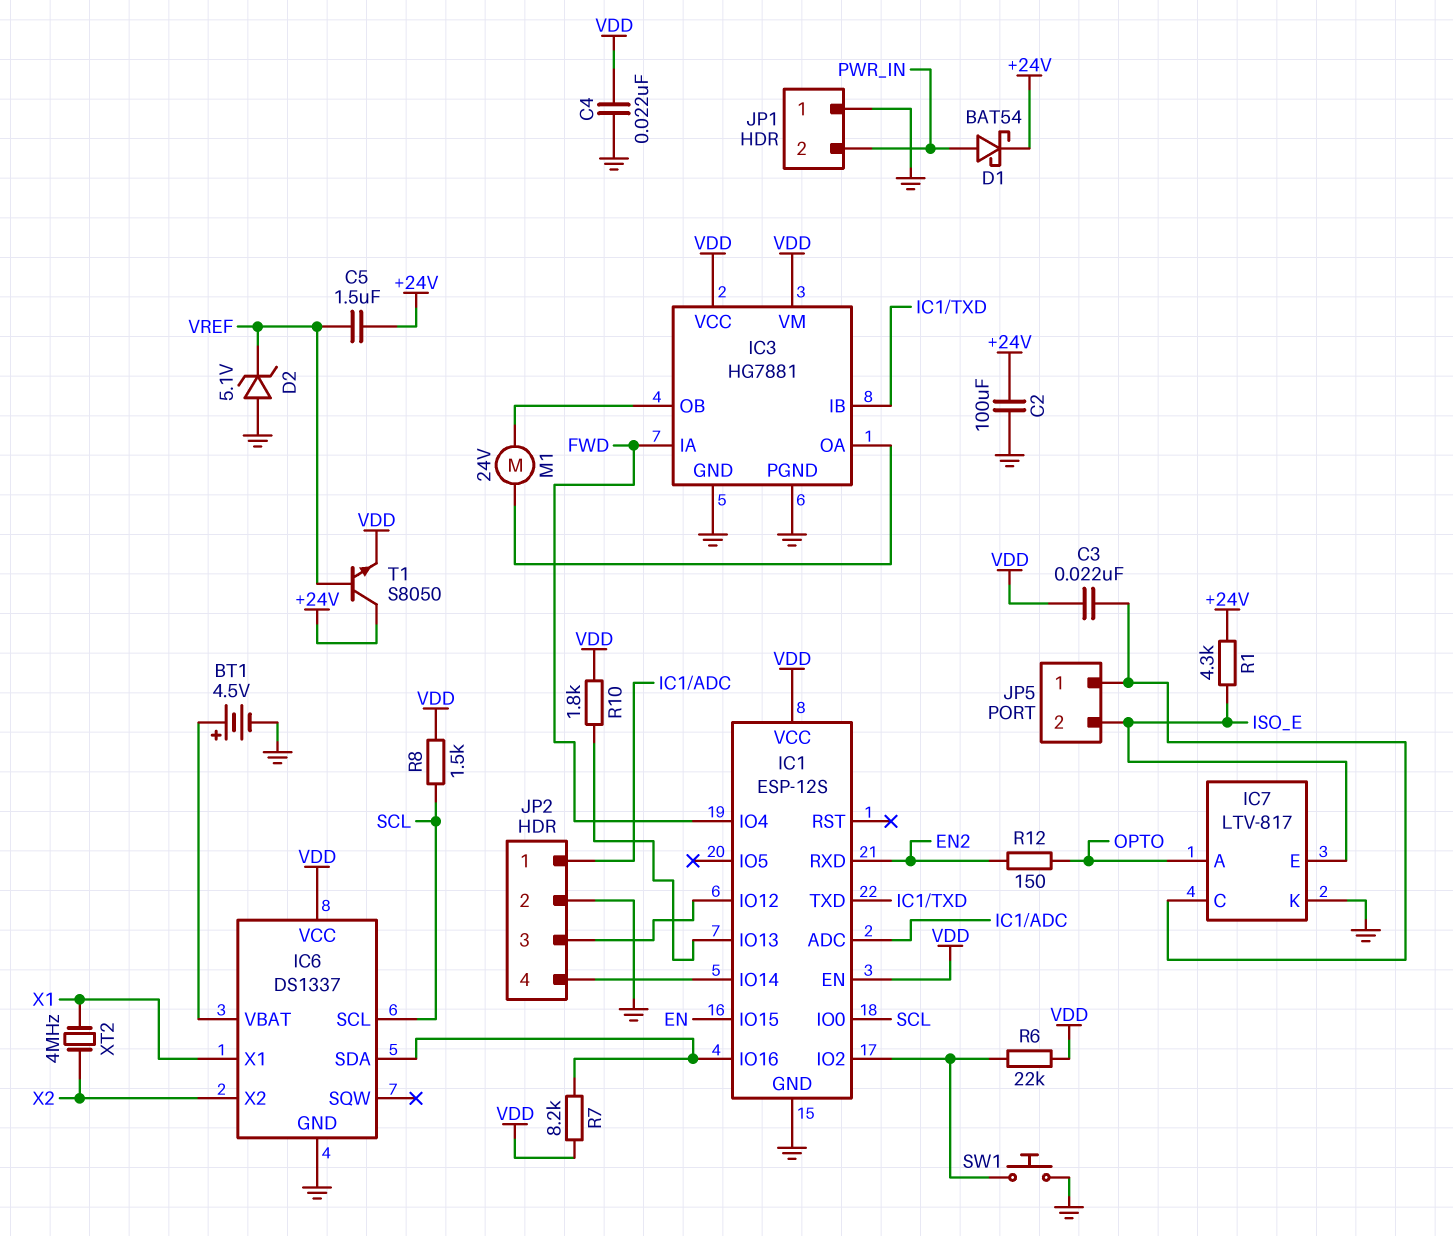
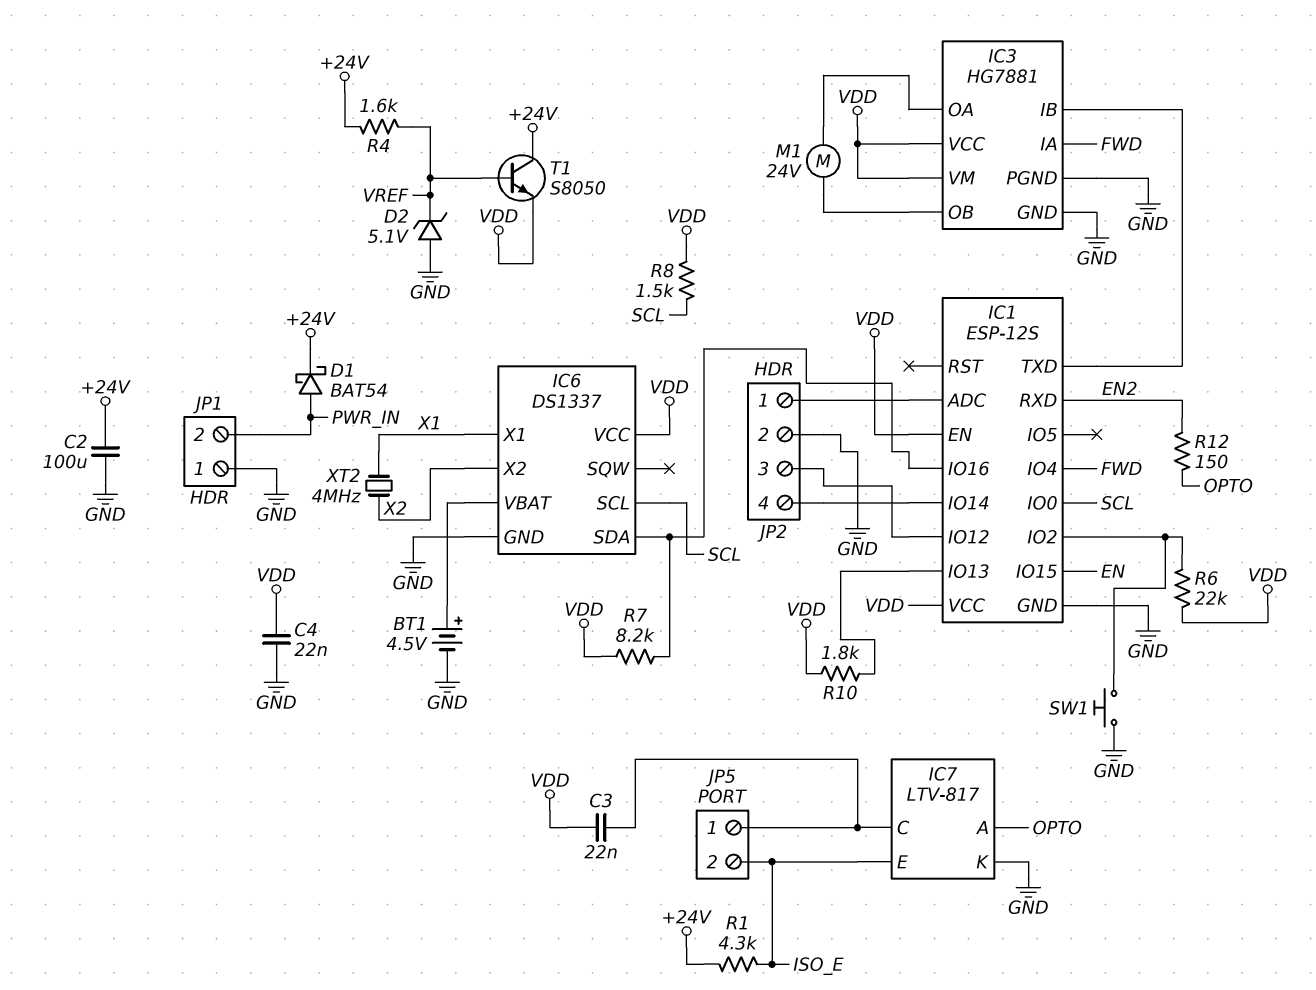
C5: 1.5uF (+24V, VREF) -> none
R4: none -> 1.6k (+24V, VREF)

